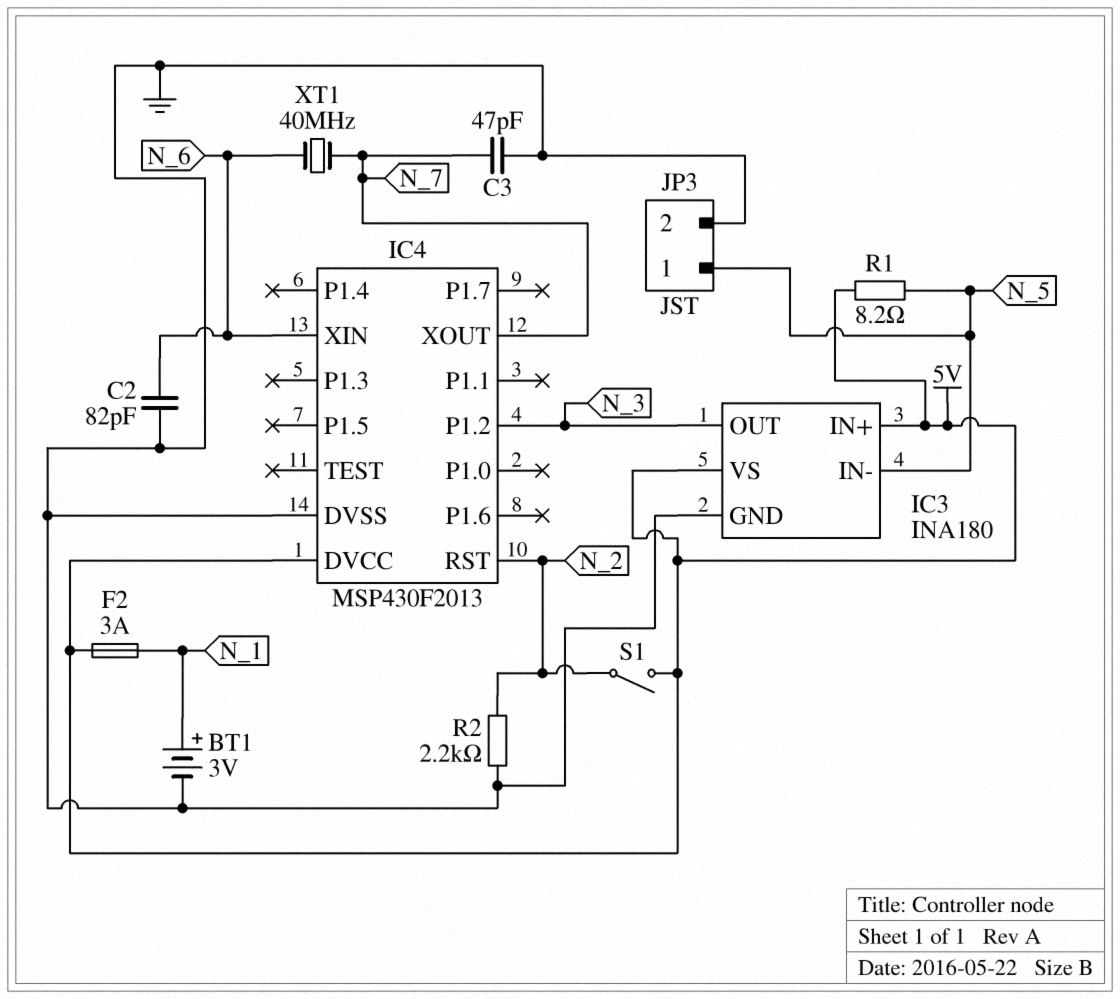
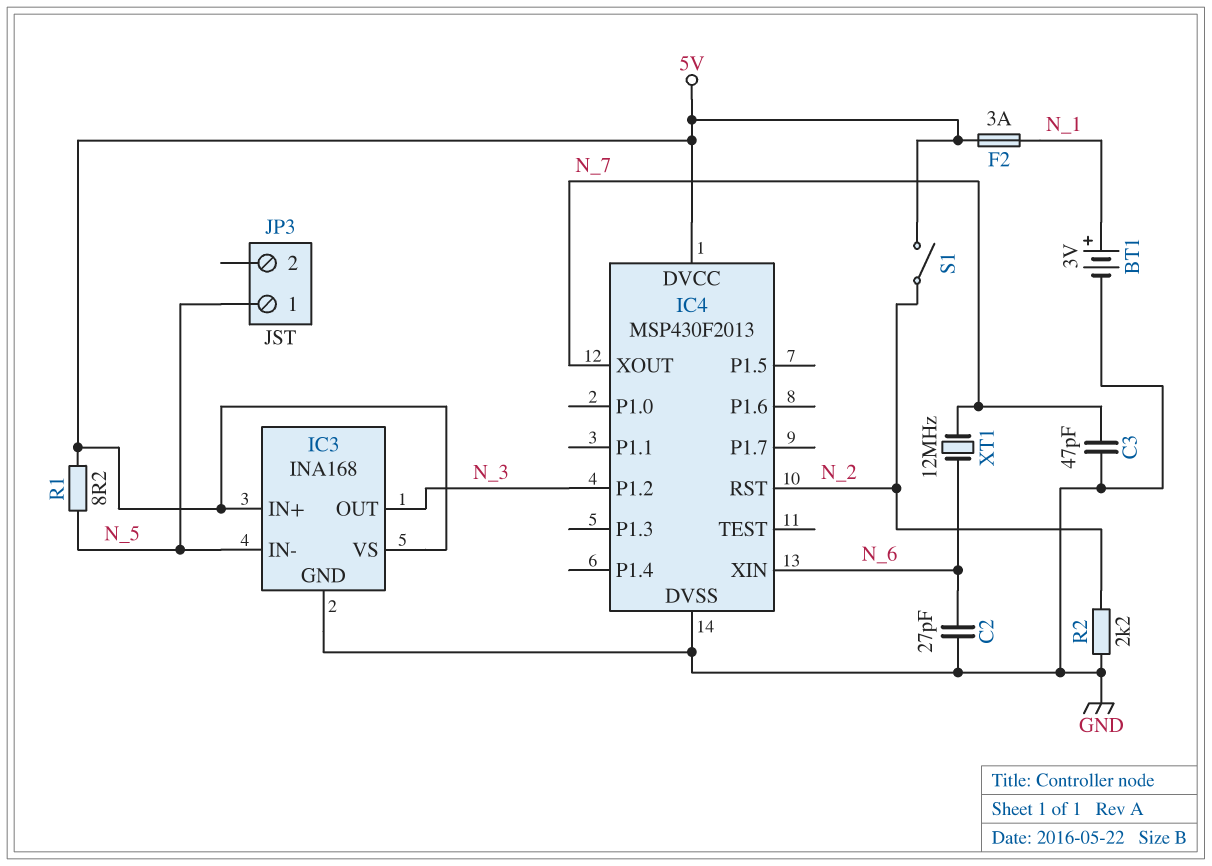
C2: 82pF (GND, N_6) -> 27pF (GND, N_6)
IC3: INA180 -> INA168
JP3 pin 2: GND -> none
XT1: 40MHz (N_6, N_7) -> 12MHz (N_6, N_7)

